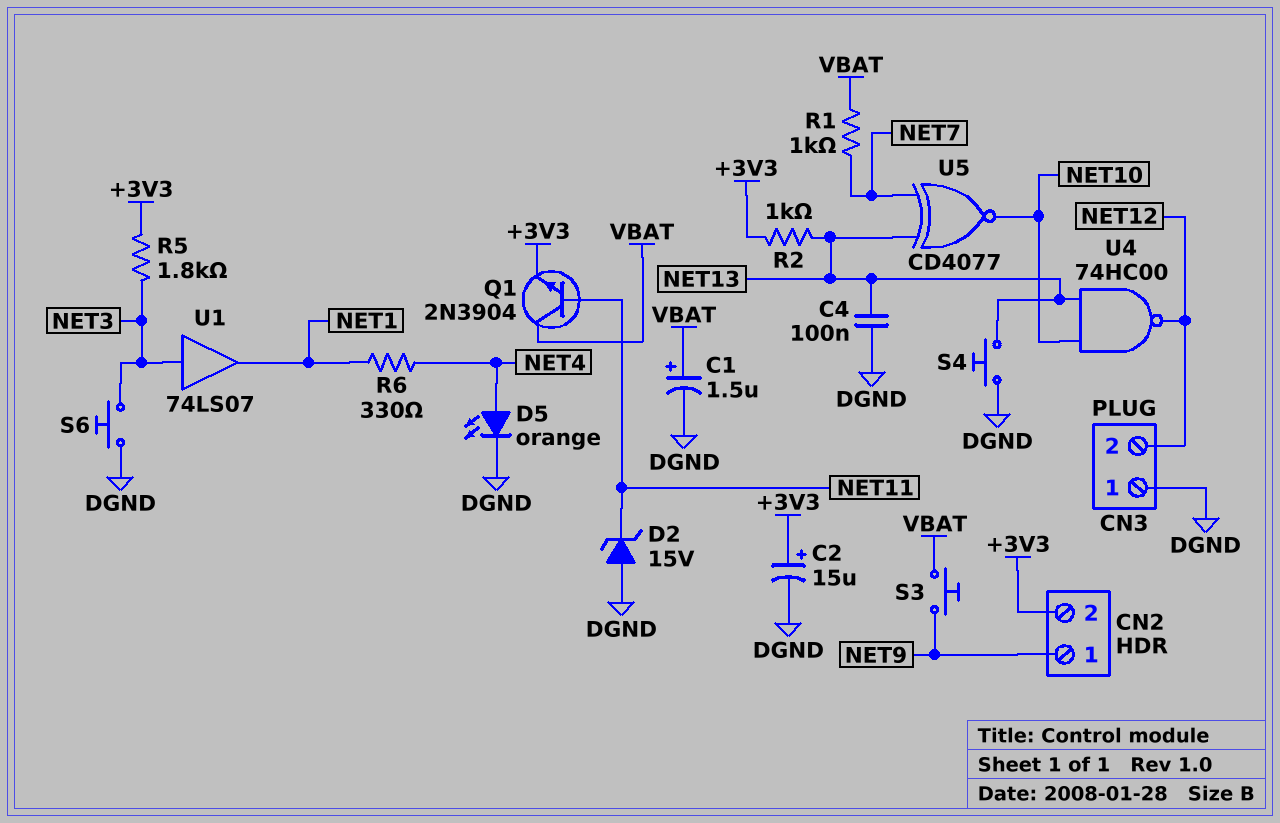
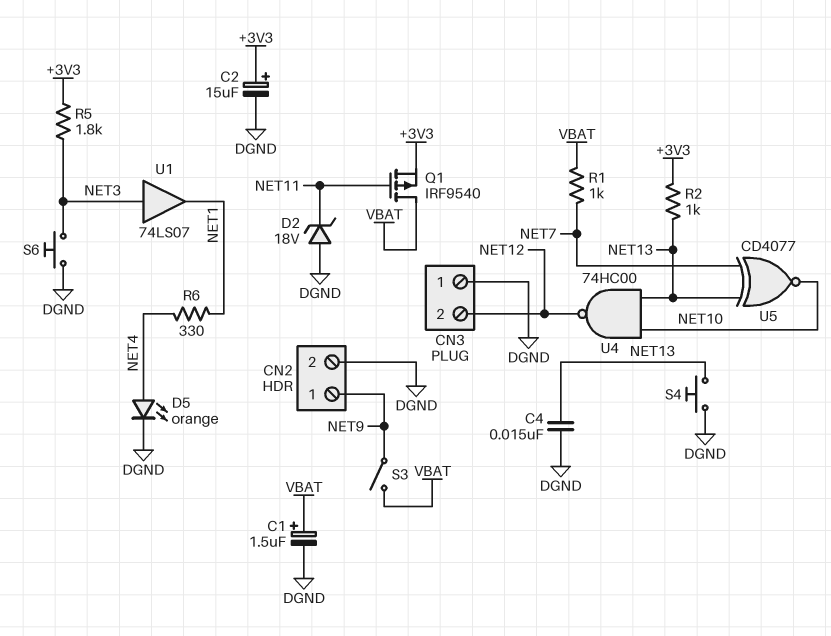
C4: 100nF (DGND, NET13) -> 15nF (DGND, NET13)
CN2 pin 2: +3V3 -> DGND
D2: zener 15V (A DGND, K NET11) -> zener 18V (A DGND, K NET11)
Q1: NPN 2N3904 (B NET11, C VBAT, E +3V3) -> PMOS IRF9540 (G NET11, D VBAT, S +3V3)
S3: button (NET9, VBAT) -> switch (NET9, VBAT)

